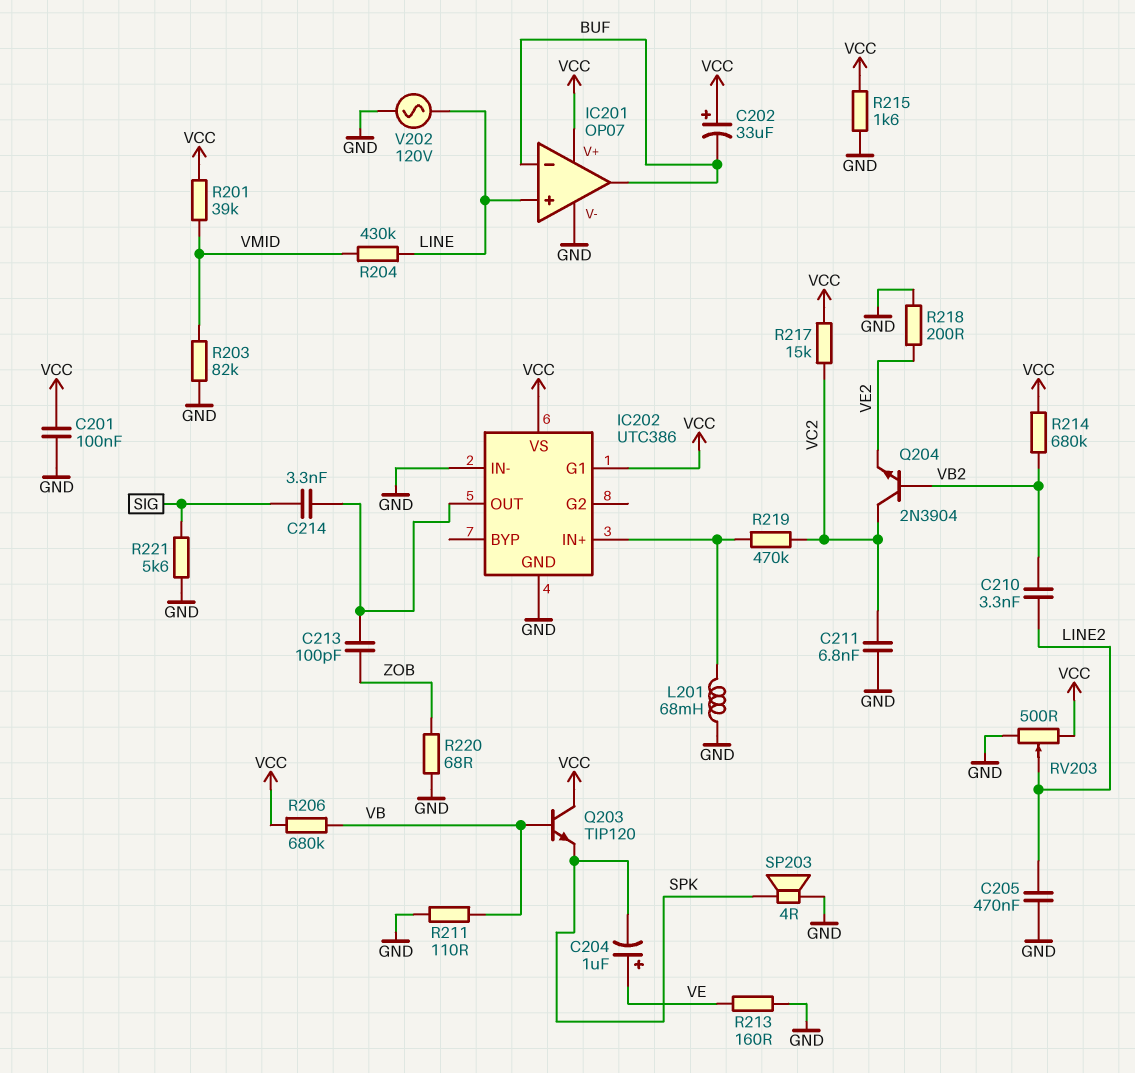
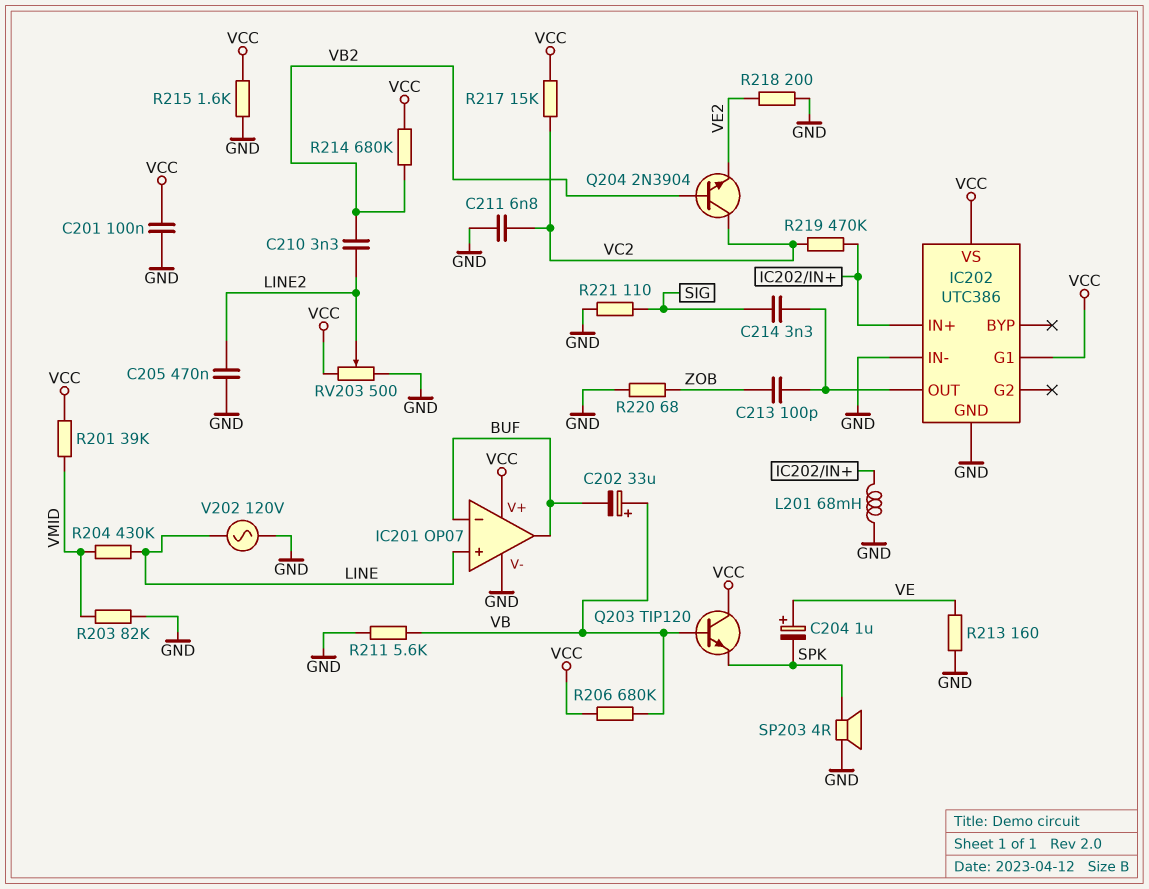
C202: 33uF (plus VCC, minus BUF) -> 33uF (plus VB, minus BUF)
R211: 110 (GND, VB) -> 5.6k (GND, VB)
R221: 5.6k (GND, SIG) -> 110 (GND, SIG)

